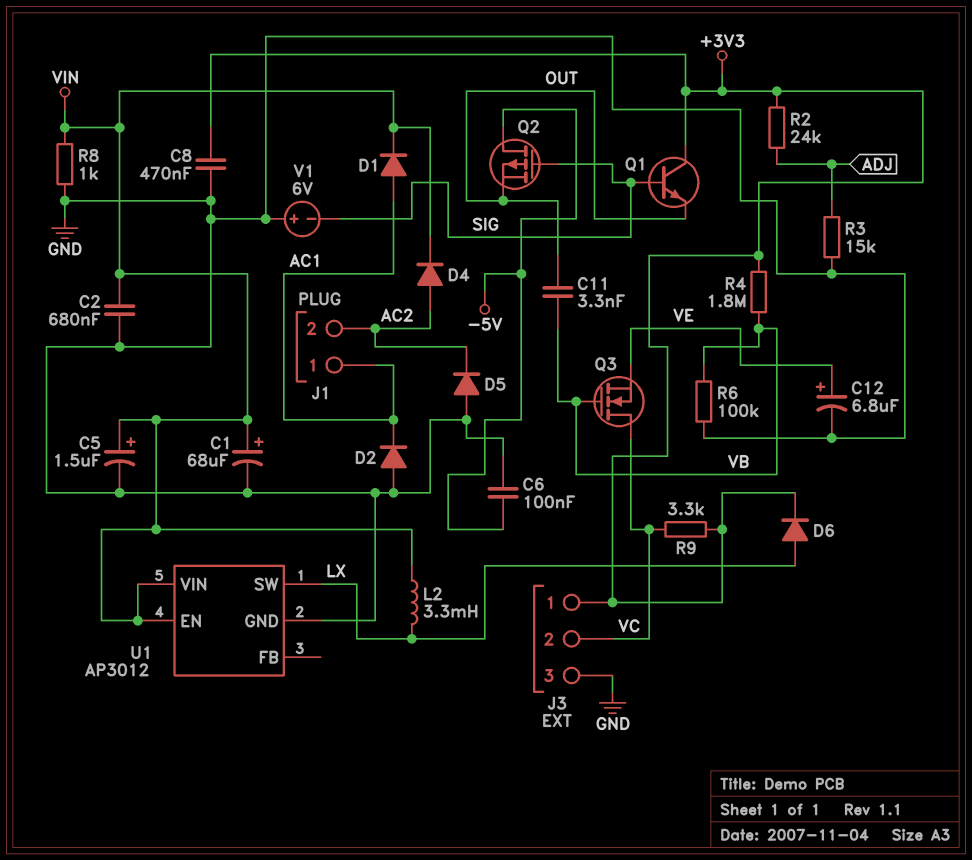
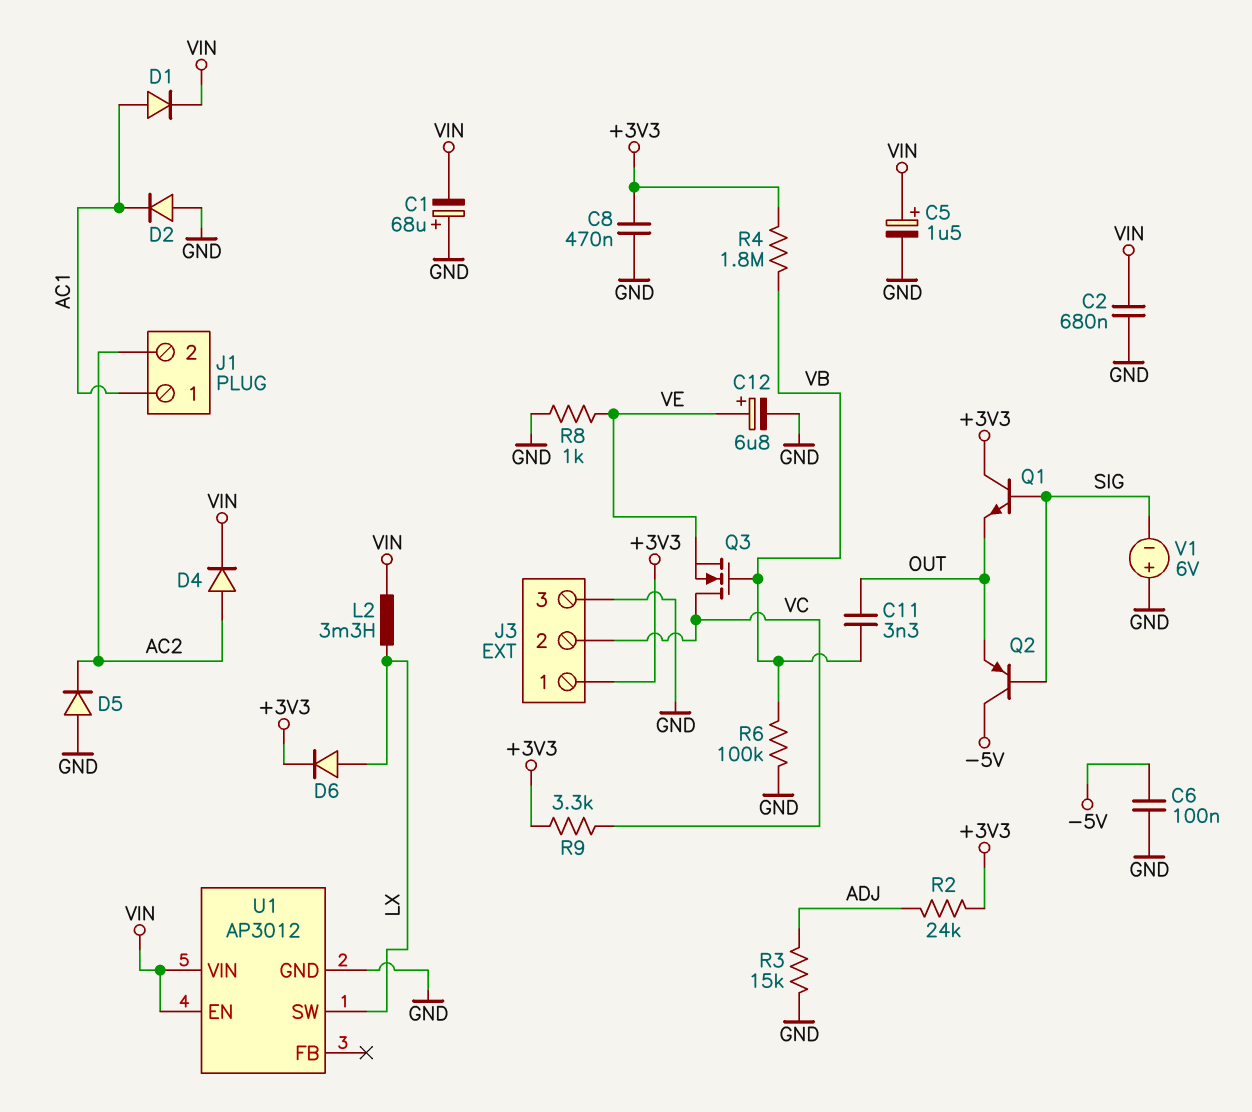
C1: 68uF (plus VIN, minus GND) -> 68uF (plus GND, minus VIN)
Q2: PMOS (G SIG, D -5V, S OUT) -> PNP (B SIG, C -5V, E OUT)
R8: 1k (GND, VIN) -> 1k (GND, VE)

